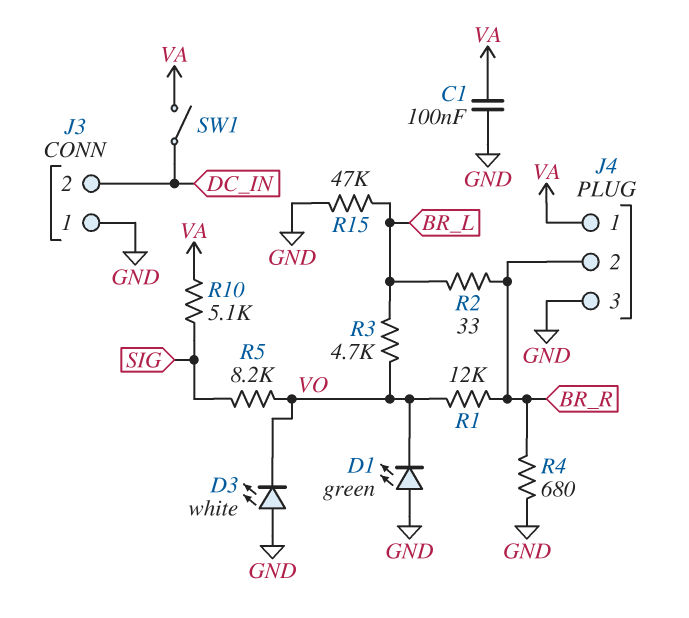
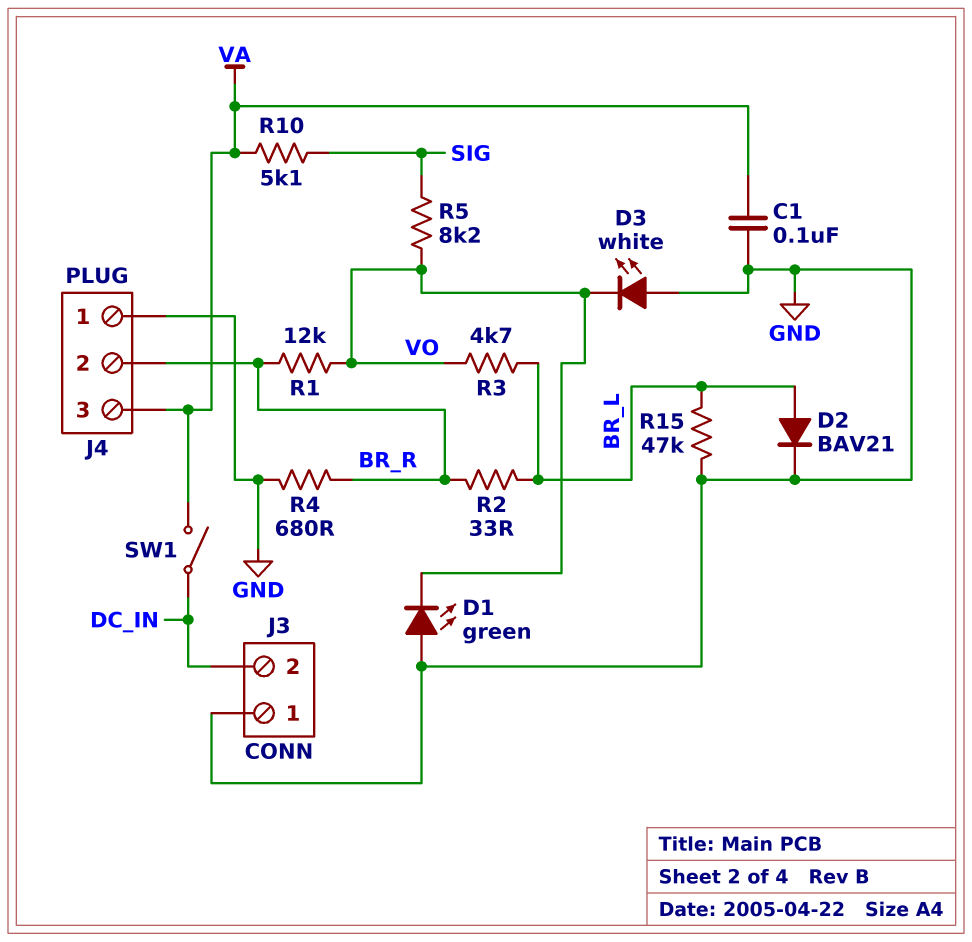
D2: none -> diode BAV21 (A BR_L, K GND)
J4 pin 1: VA -> GND
J4 pin 3: GND -> VA

